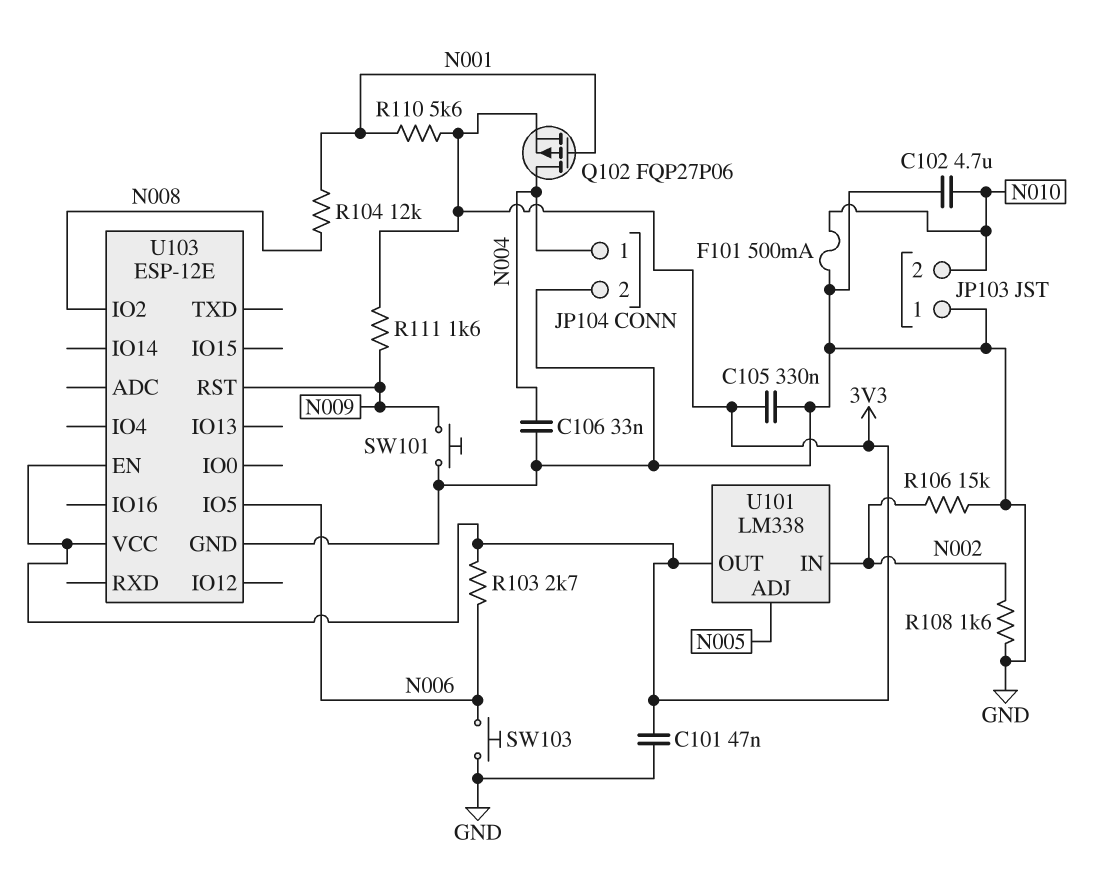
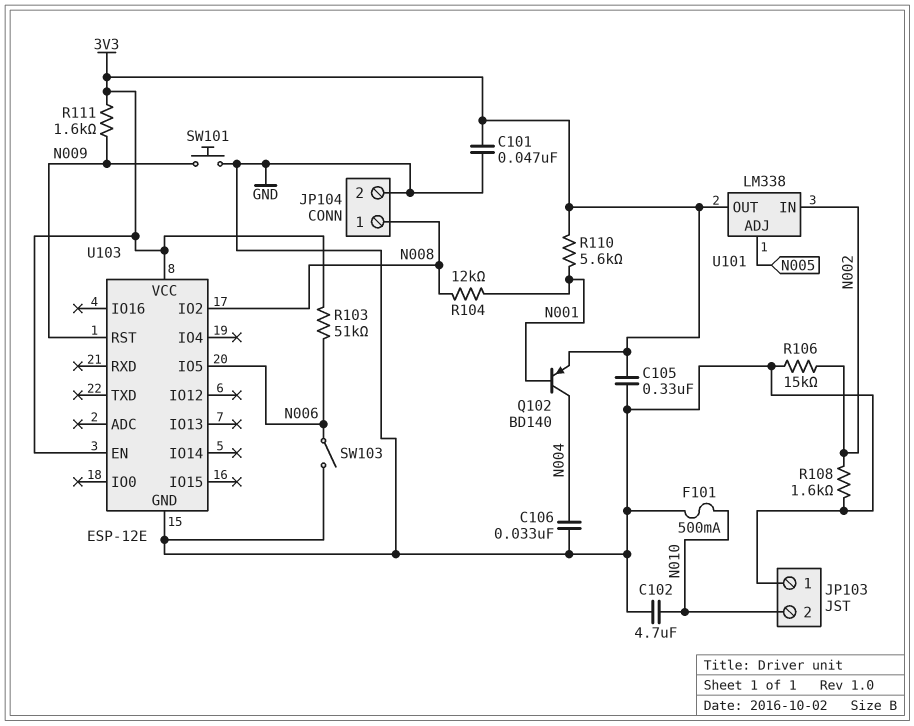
JP104 pin 1: N004 -> N008
Q102: PMOS FQP27P06 (G N001, D N004, S 3V3) -> PNP BD140 (B N001, C N004, E 3V3)
R103: 2.7k (3V3, N006) -> 51k (3V3, N006)
SW103: button (GND, N006) -> switch (GND, N006)

